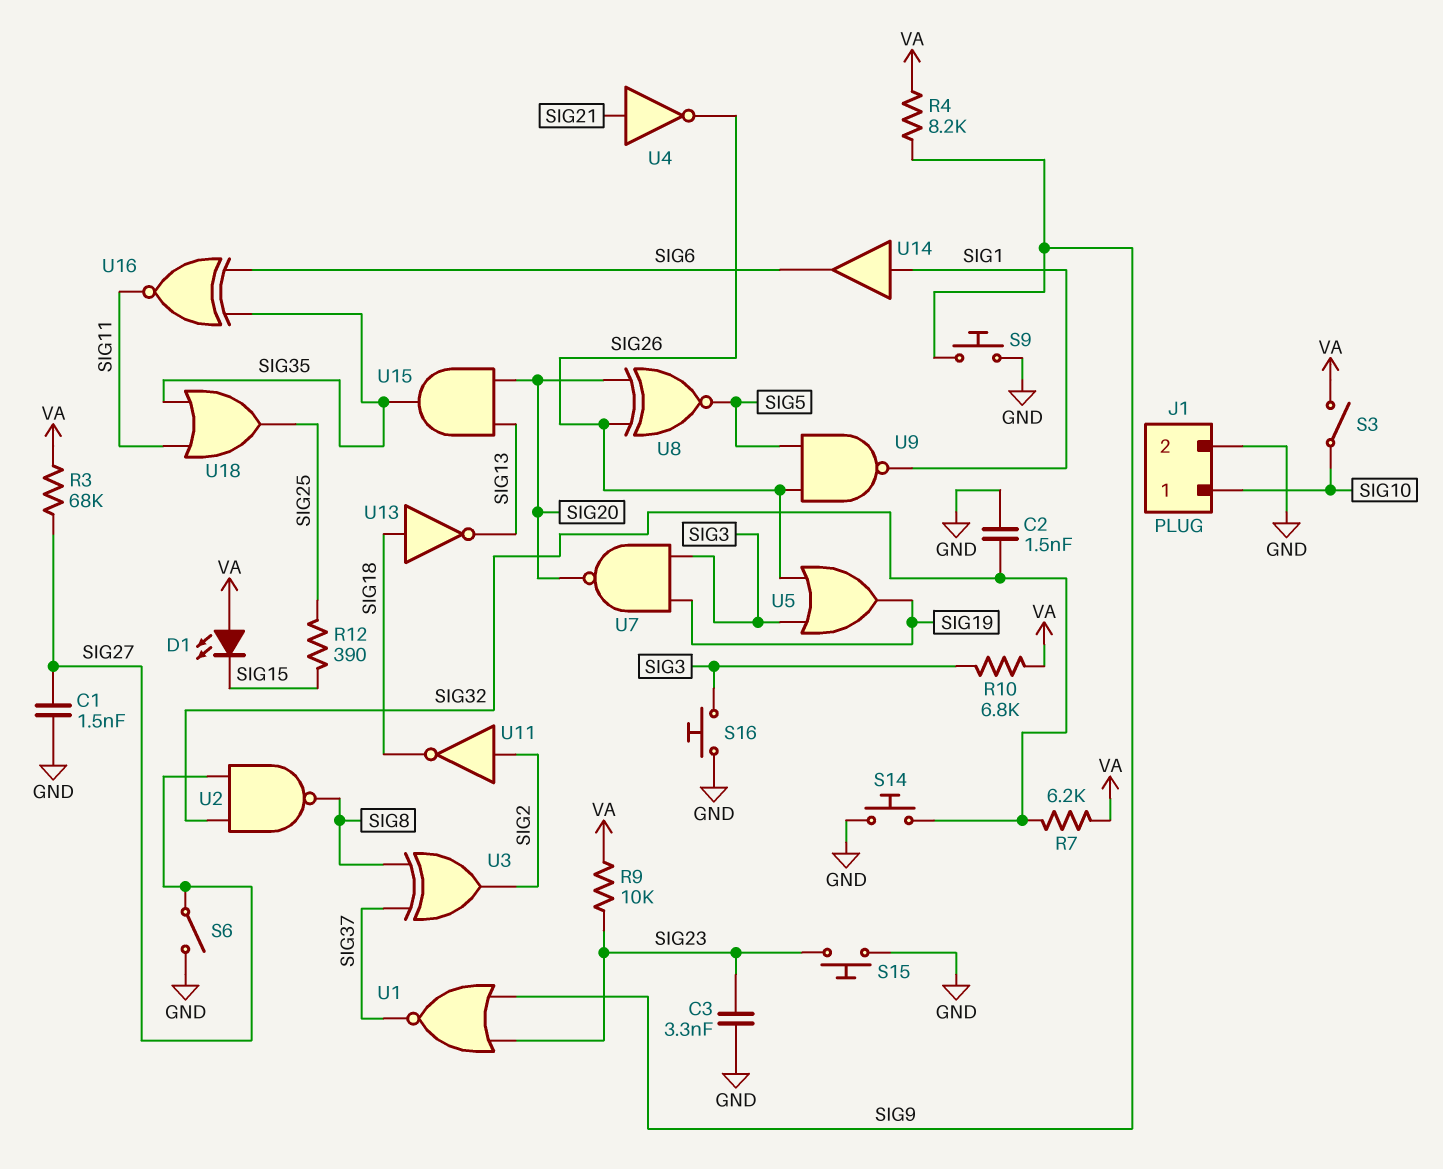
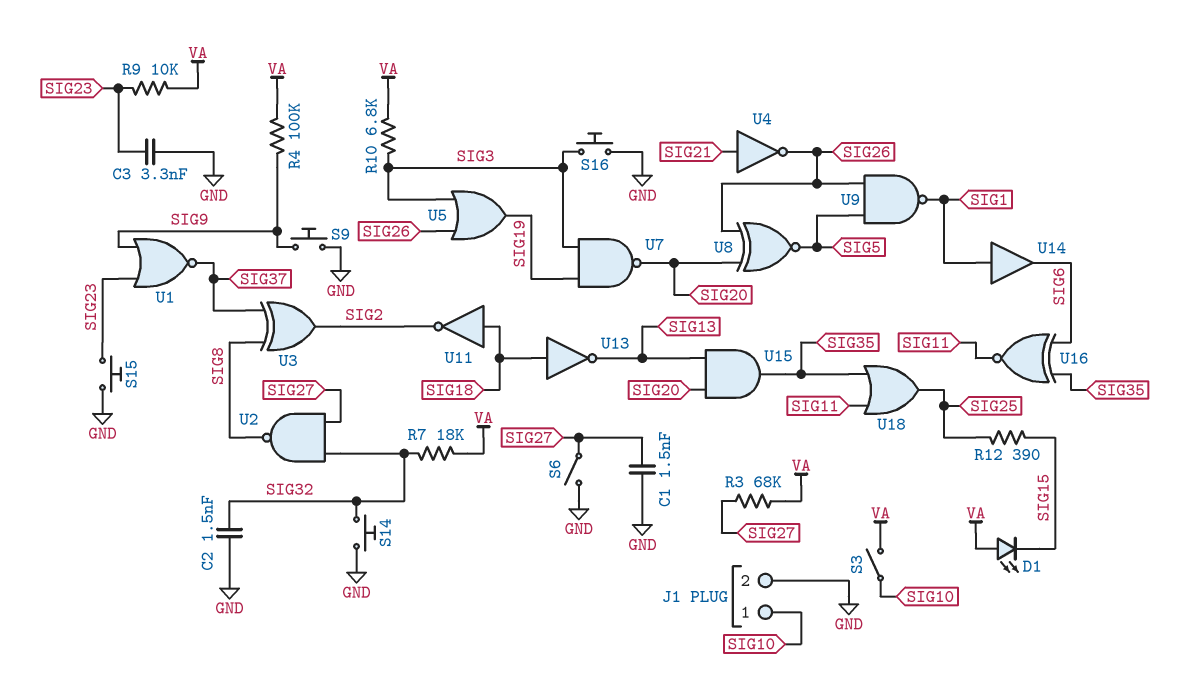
R4: 8.2k (SIG9, VA) -> 100k (SIG9, VA)
R7: 6.2k (SIG32, VA) -> 18k (SIG32, VA)
U11: NOT (in SIG2, out SIG18) -> NOT (in SIG18, out SIG2)

